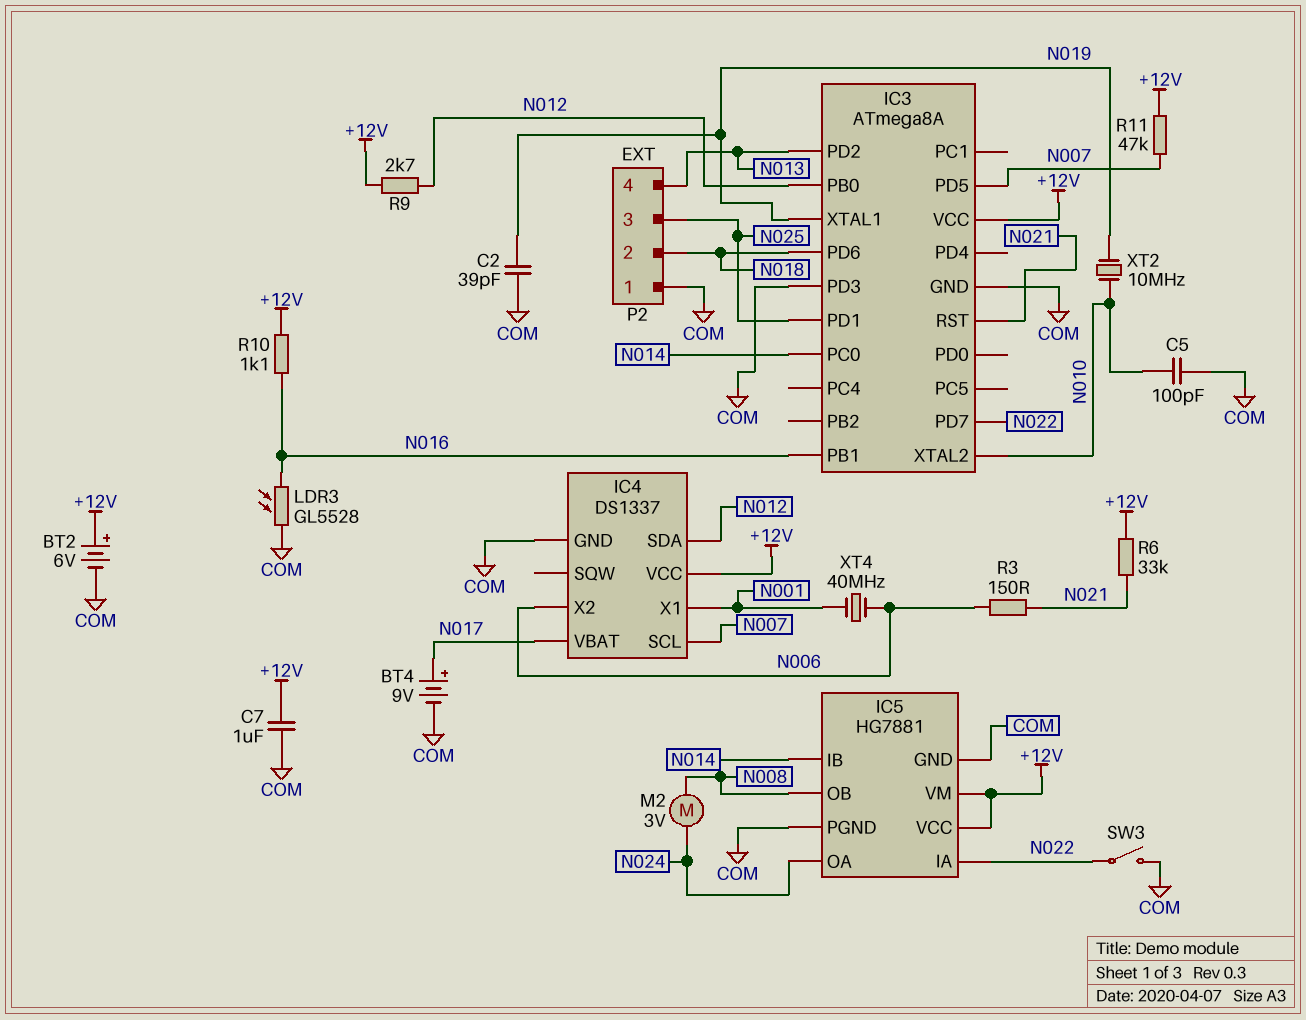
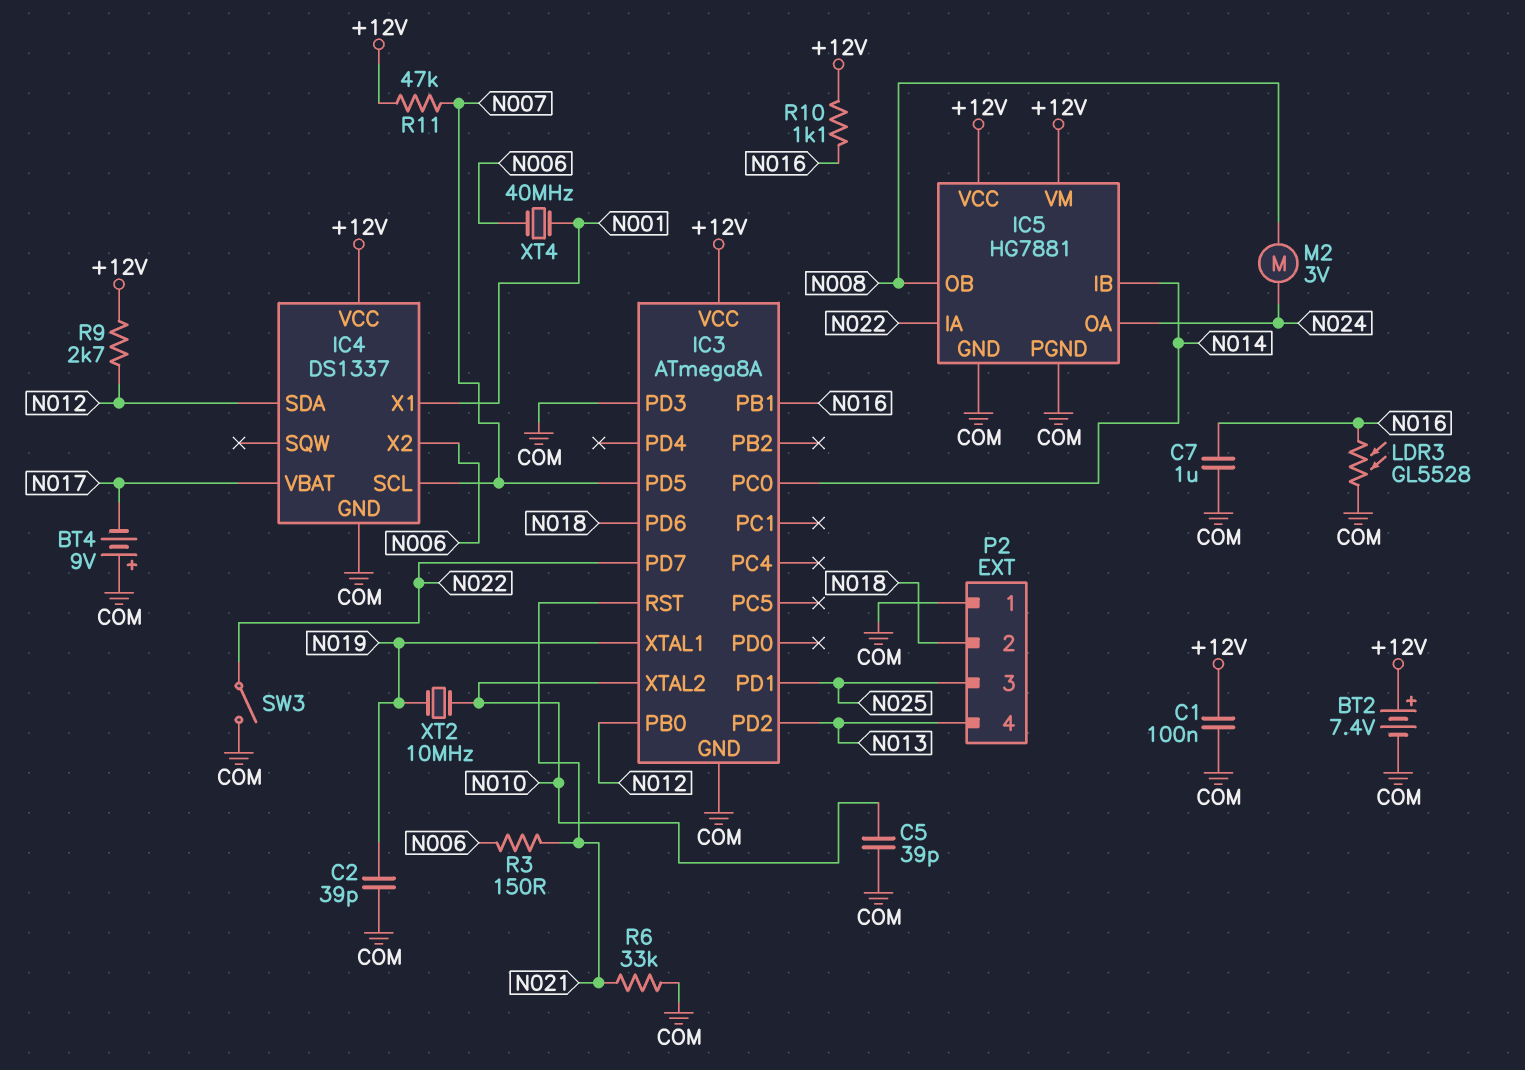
BT2: 6V (plus +12V, minus COM) -> 7.4V (plus +12V, minus COM)
BT4: 9V (plus N017, minus COM) -> 9V (plus COM, minus N017)
C1: none -> 100nF (+12V, COM)
C5: 100pF (COM, N010) -> 39pF (COM, N010)
C7: 1uF (+12V, COM) -> 1uF (COM, N016)
R6: 33k (+12V, N021) -> 33k (COM, N021)

